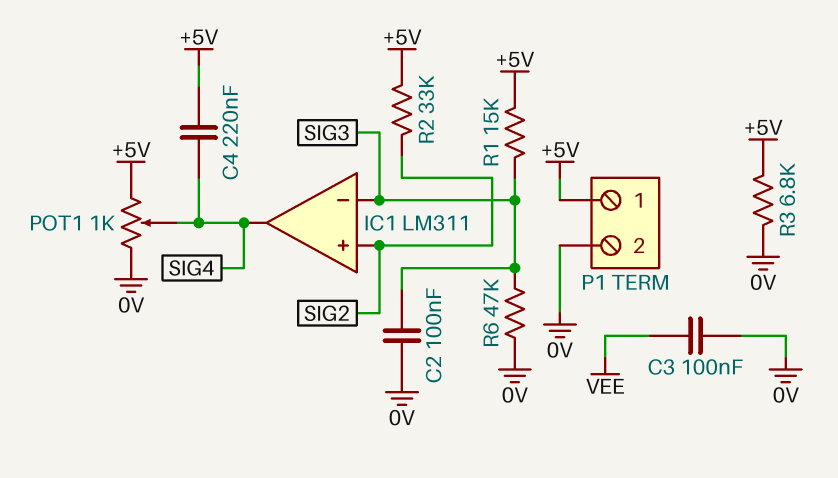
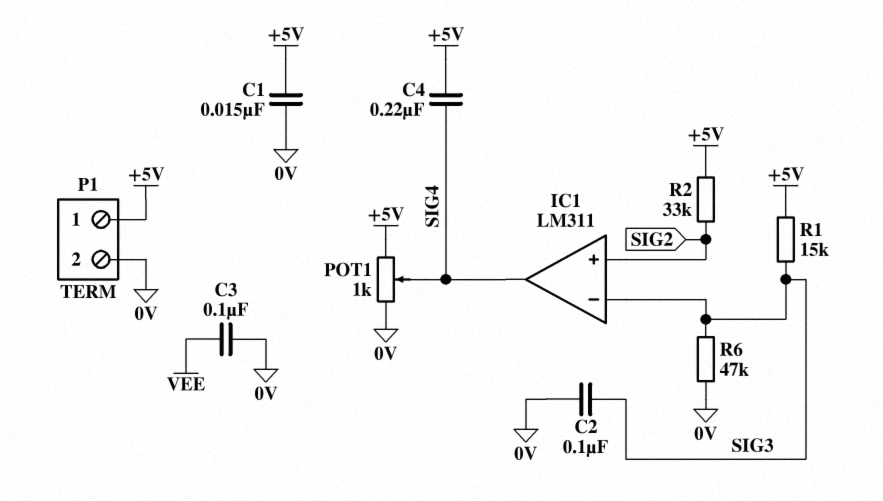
C1: none -> 15nF (+5V, 0V)
R3: 6.8k (+5V, 0V) -> none

